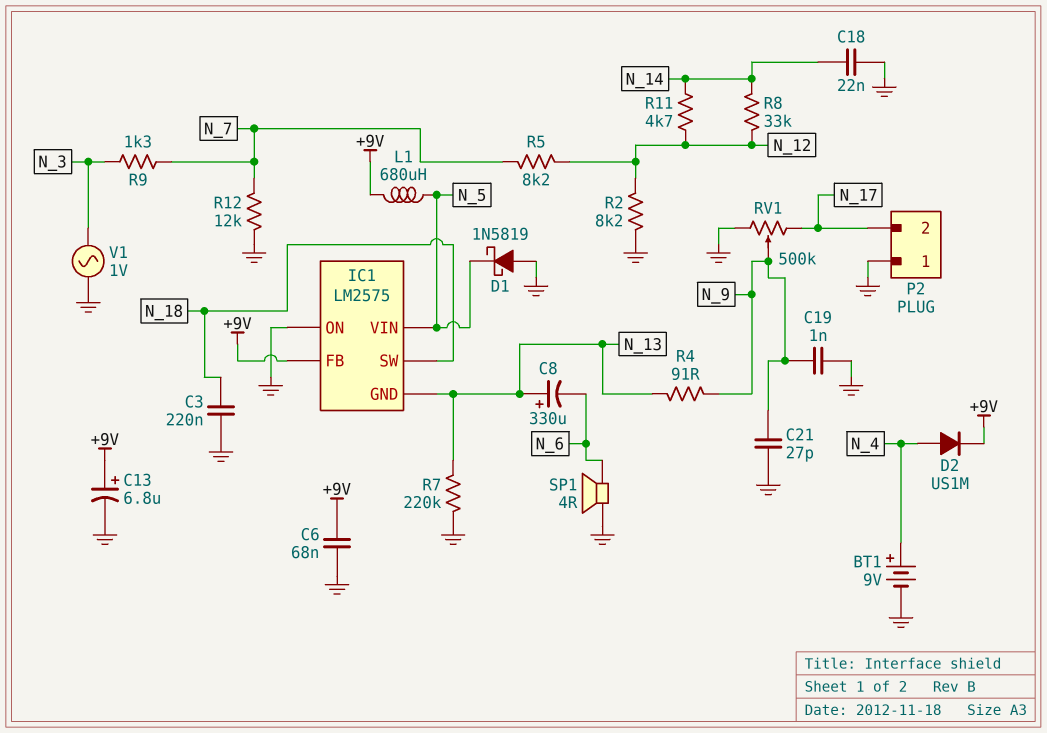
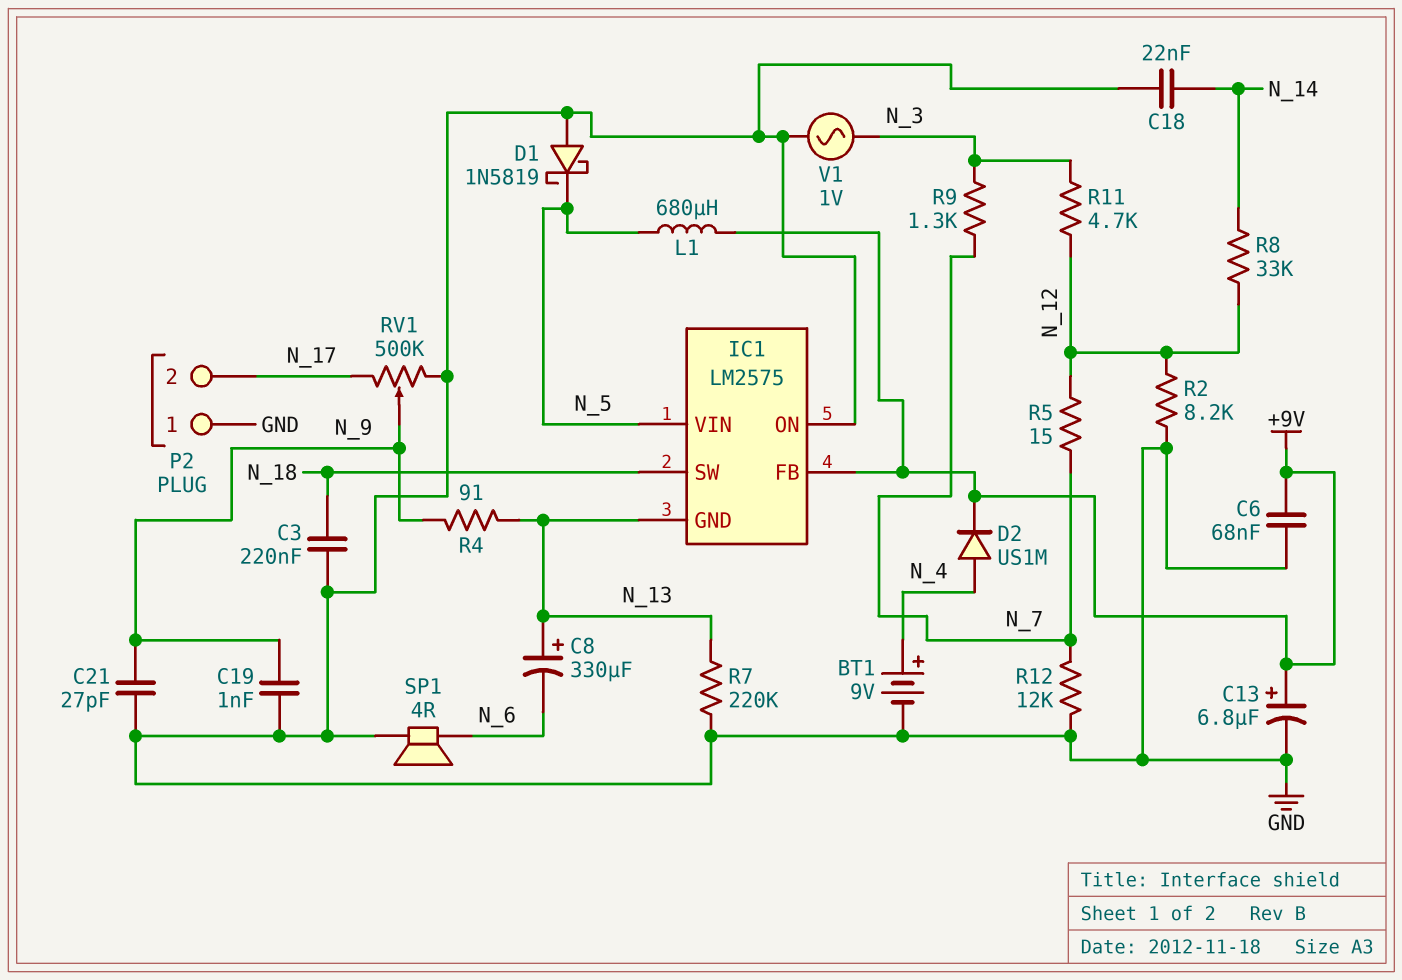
R5: 8.2k (N_7, N_12) -> 15 (N_7, N_12)
R11: 4.7k (N_12, N_14) -> 4.7k (N_3, N_12)

